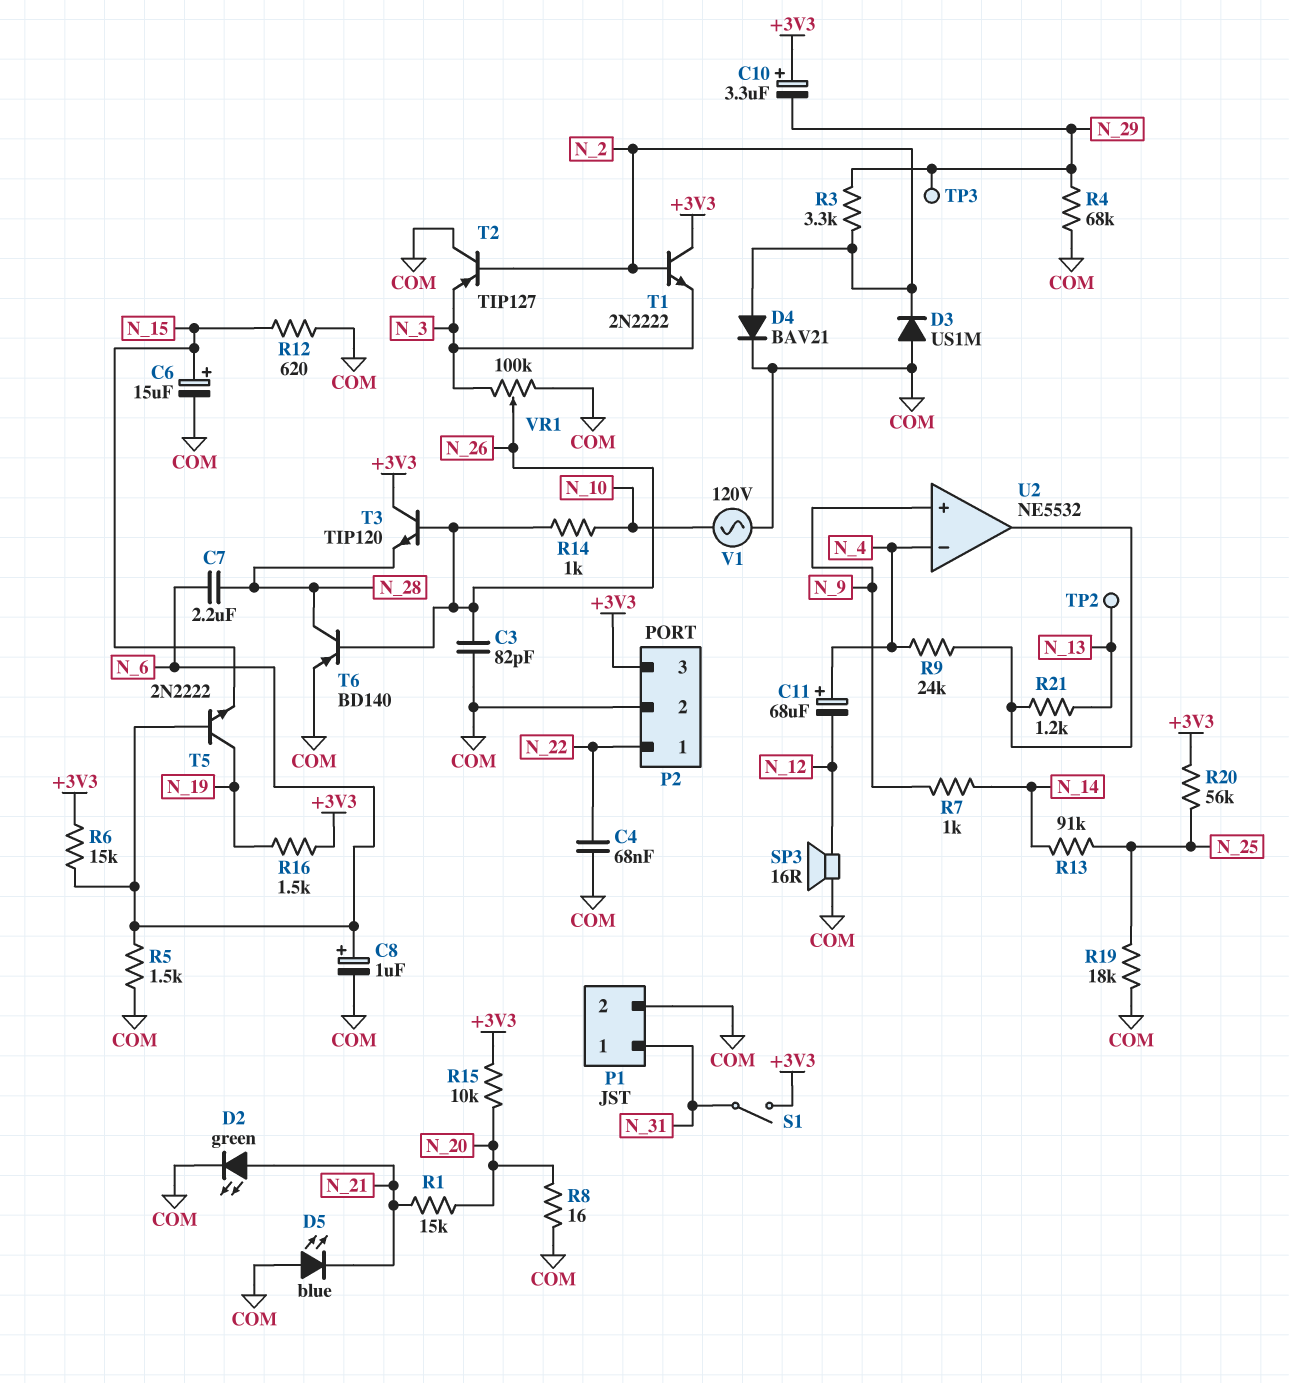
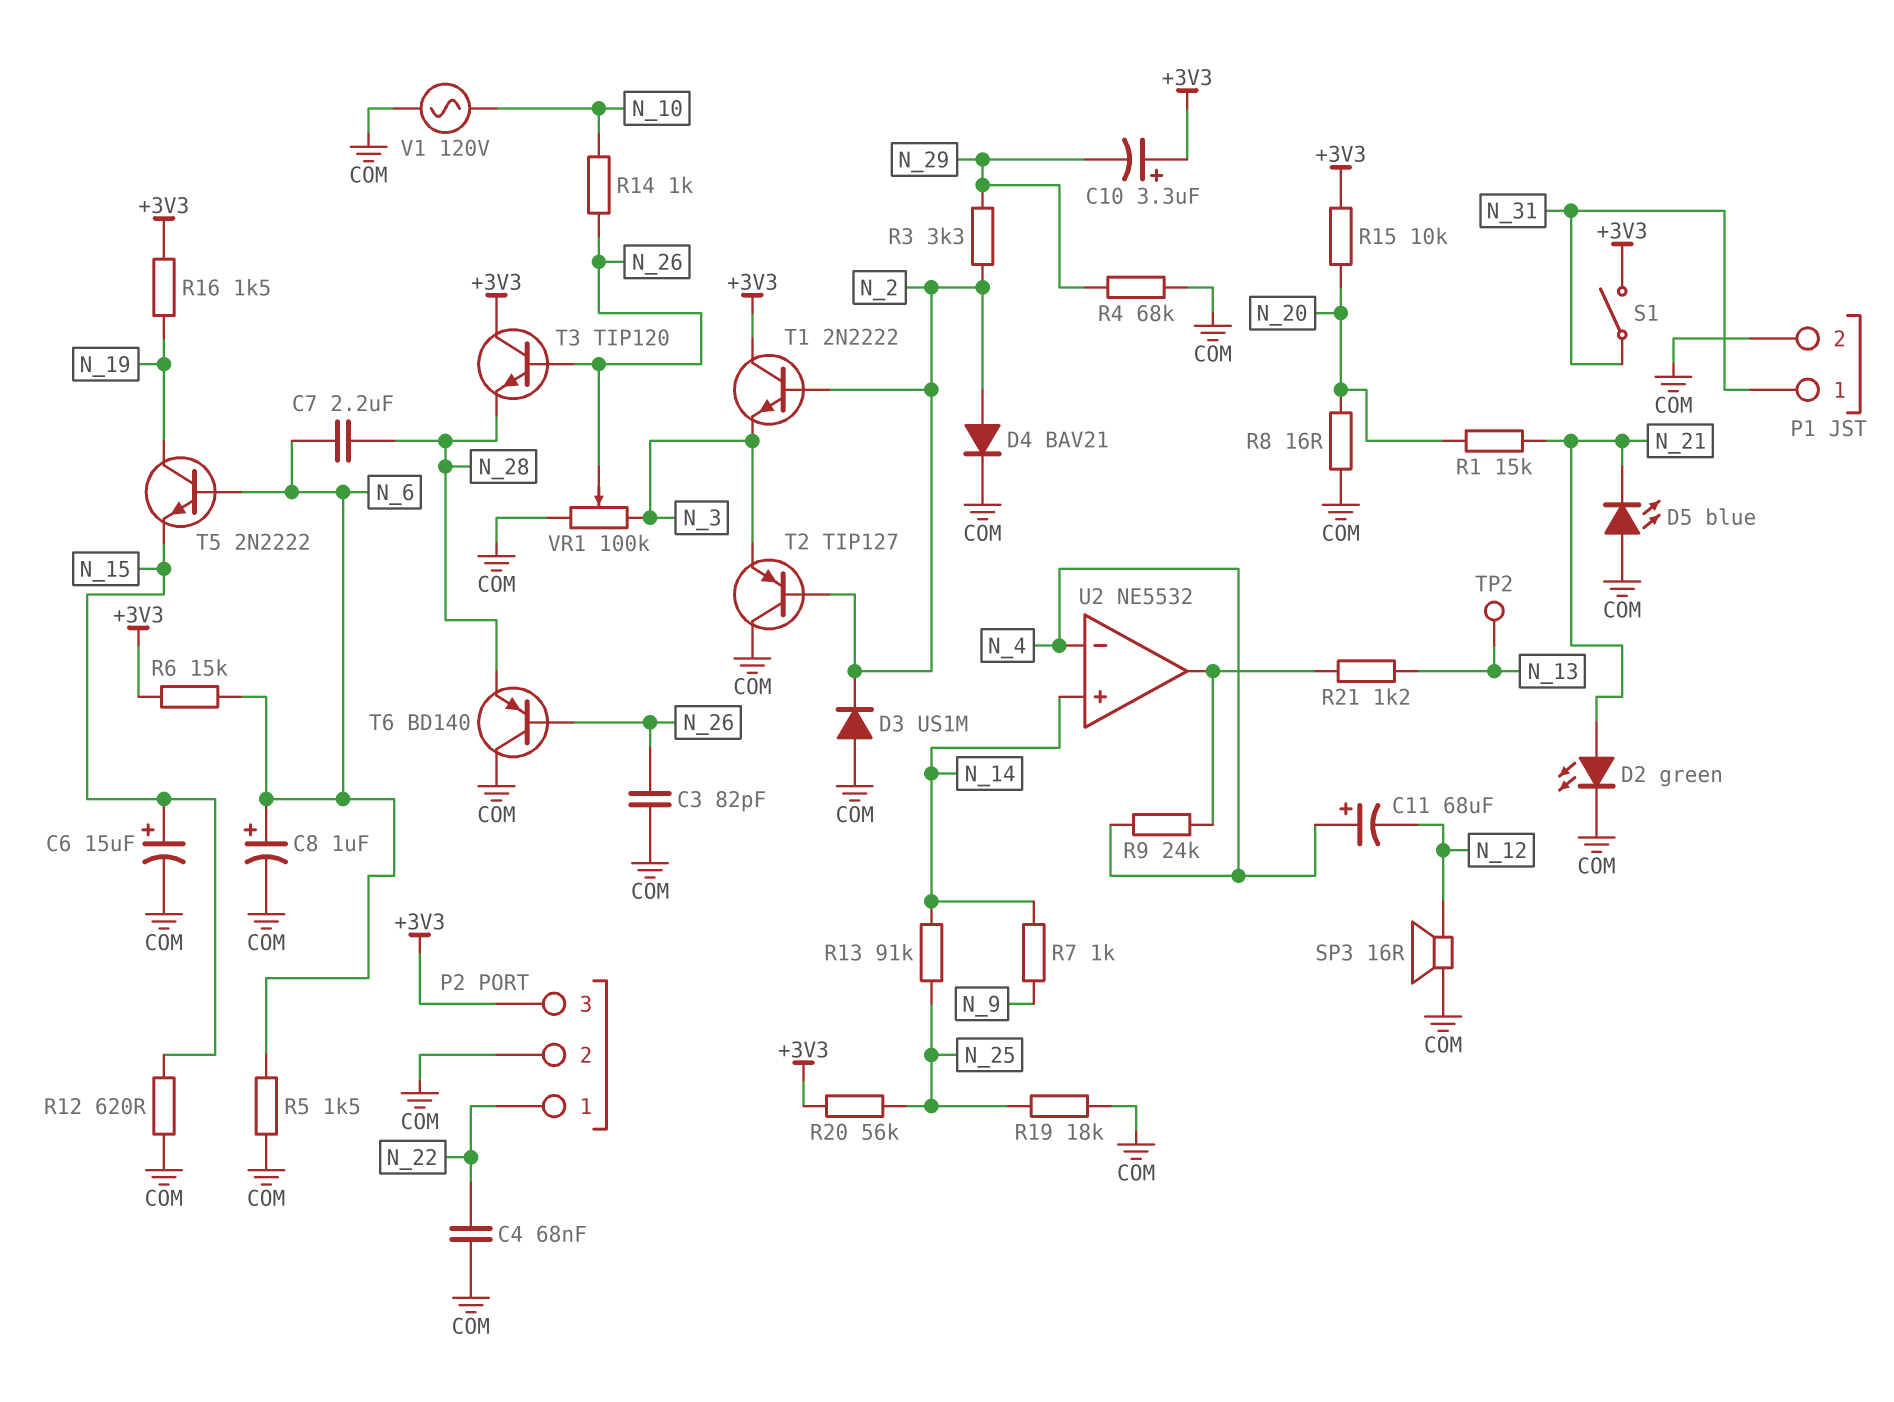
T6: PNP BD140 (B N_26, C N_28, E COM) -> PNP BD140 (B N_26, C COM, E N_28)
TP3: test point (N_29) -> none
U2 pin in+: N_9 -> N_14

